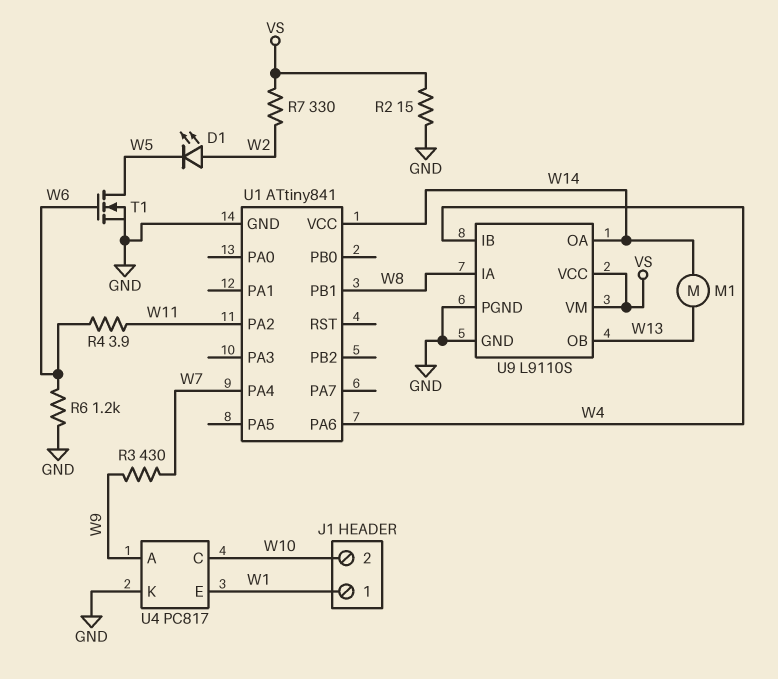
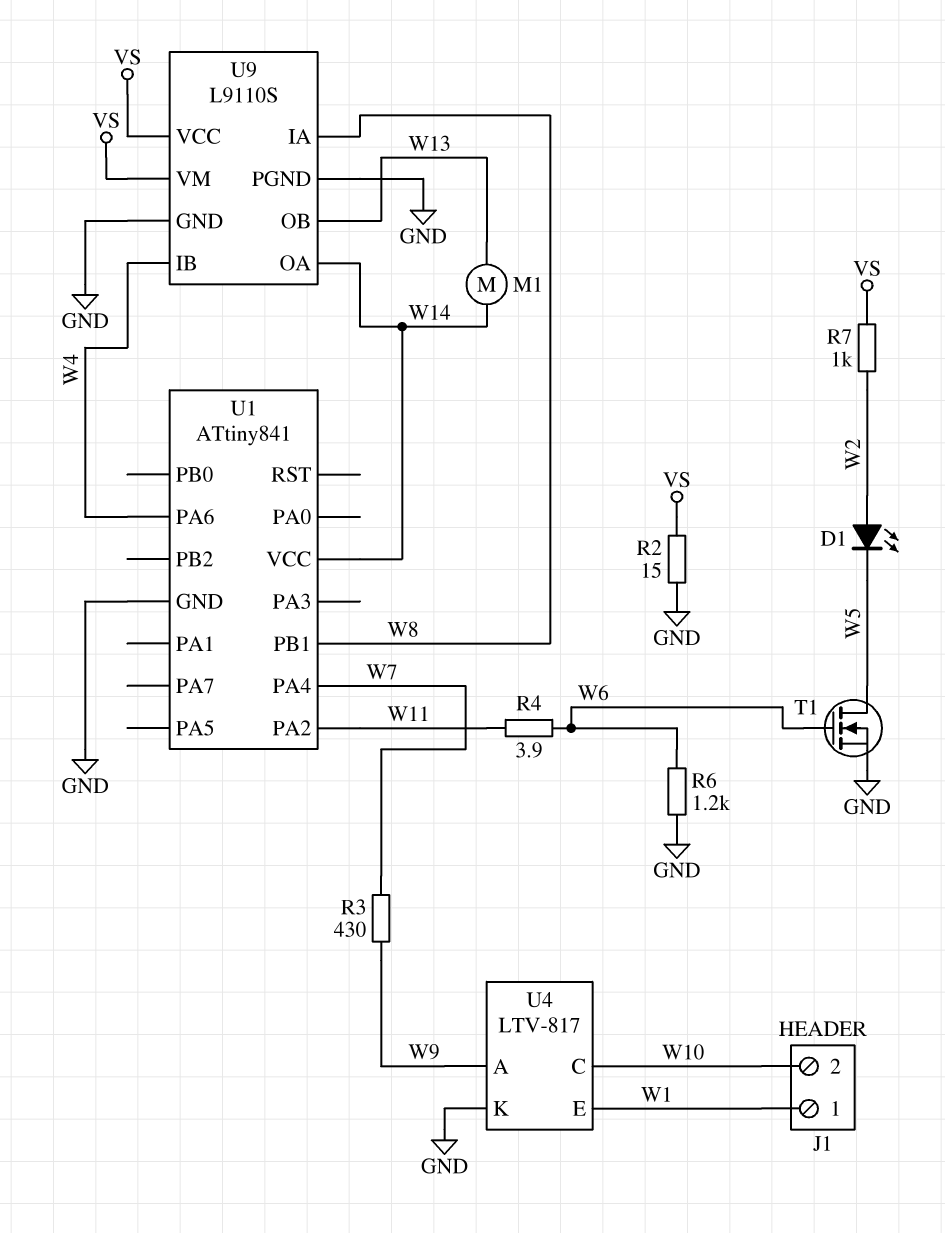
R7: 330 (VS, W2) -> 1k (VS, W2)
U4: PC817 -> LTV-817

